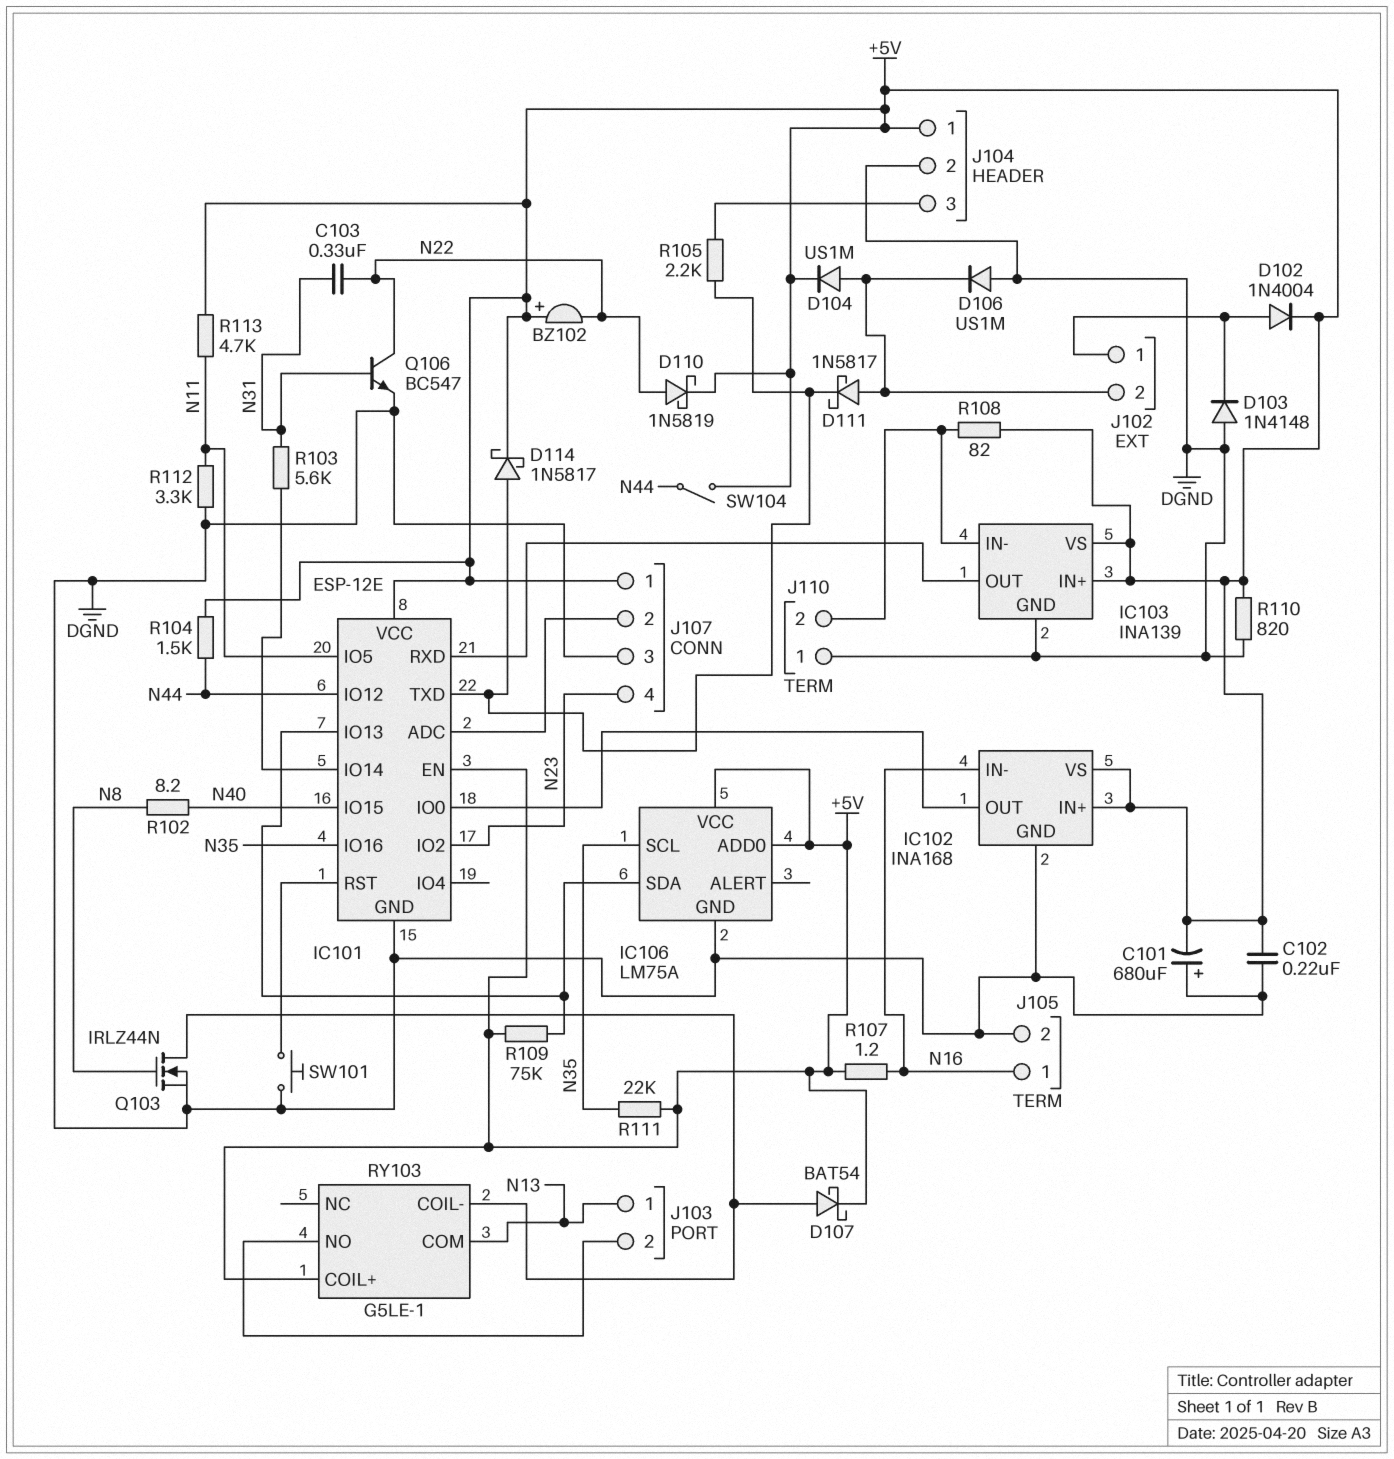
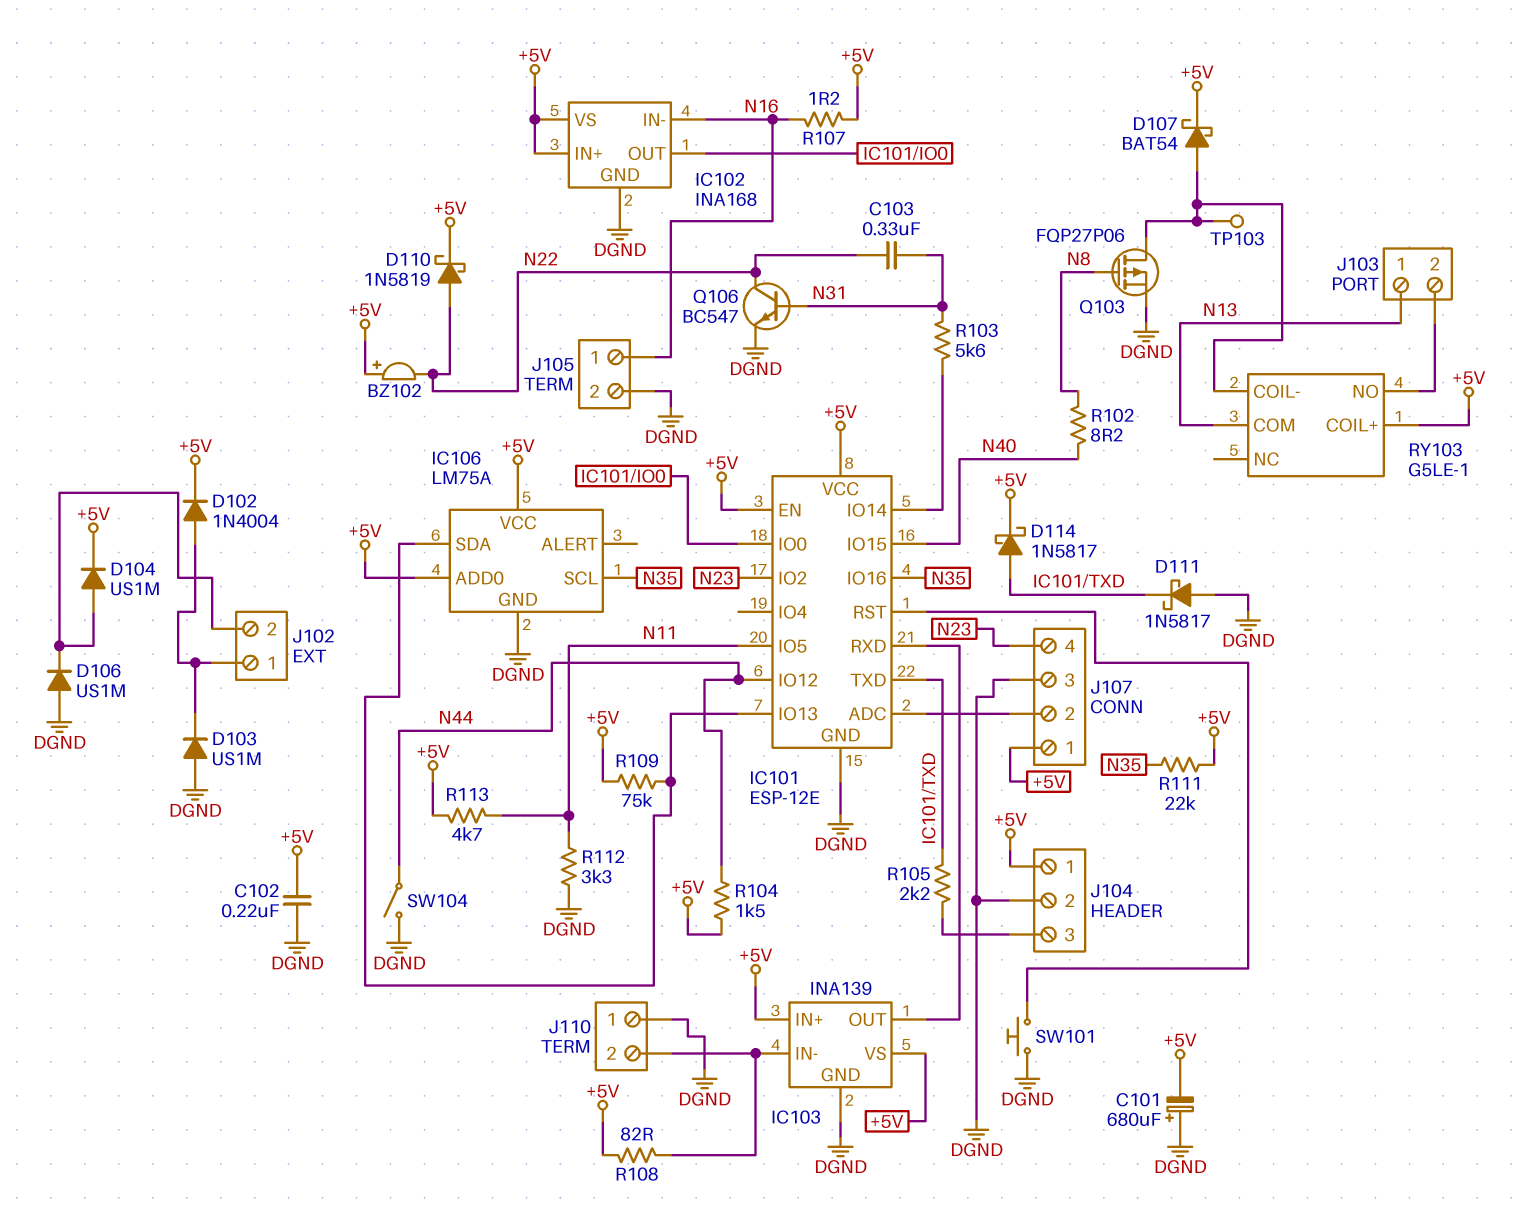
D103: diode 1N4148 (A DGND, K J102/1) -> diode US1M (A DGND, K J102/1)
D111: schottky 1N5817 (A J102/2, K IC101/TXD) -> schottky 1N5817 (A DGND, K IC101/TXD)
Q103: NMOS IRLZ44N (G N8, D RY103/COIL-, S DGND) -> PMOS FQP27P06 (G N8, D RY103/COIL-, S DGND)
R110: 820 (+5V, DGND) -> none
SW104: switch (+5V, N44) -> switch (DGND, N44)
TP103: none -> test point (RY103/COIL-)

